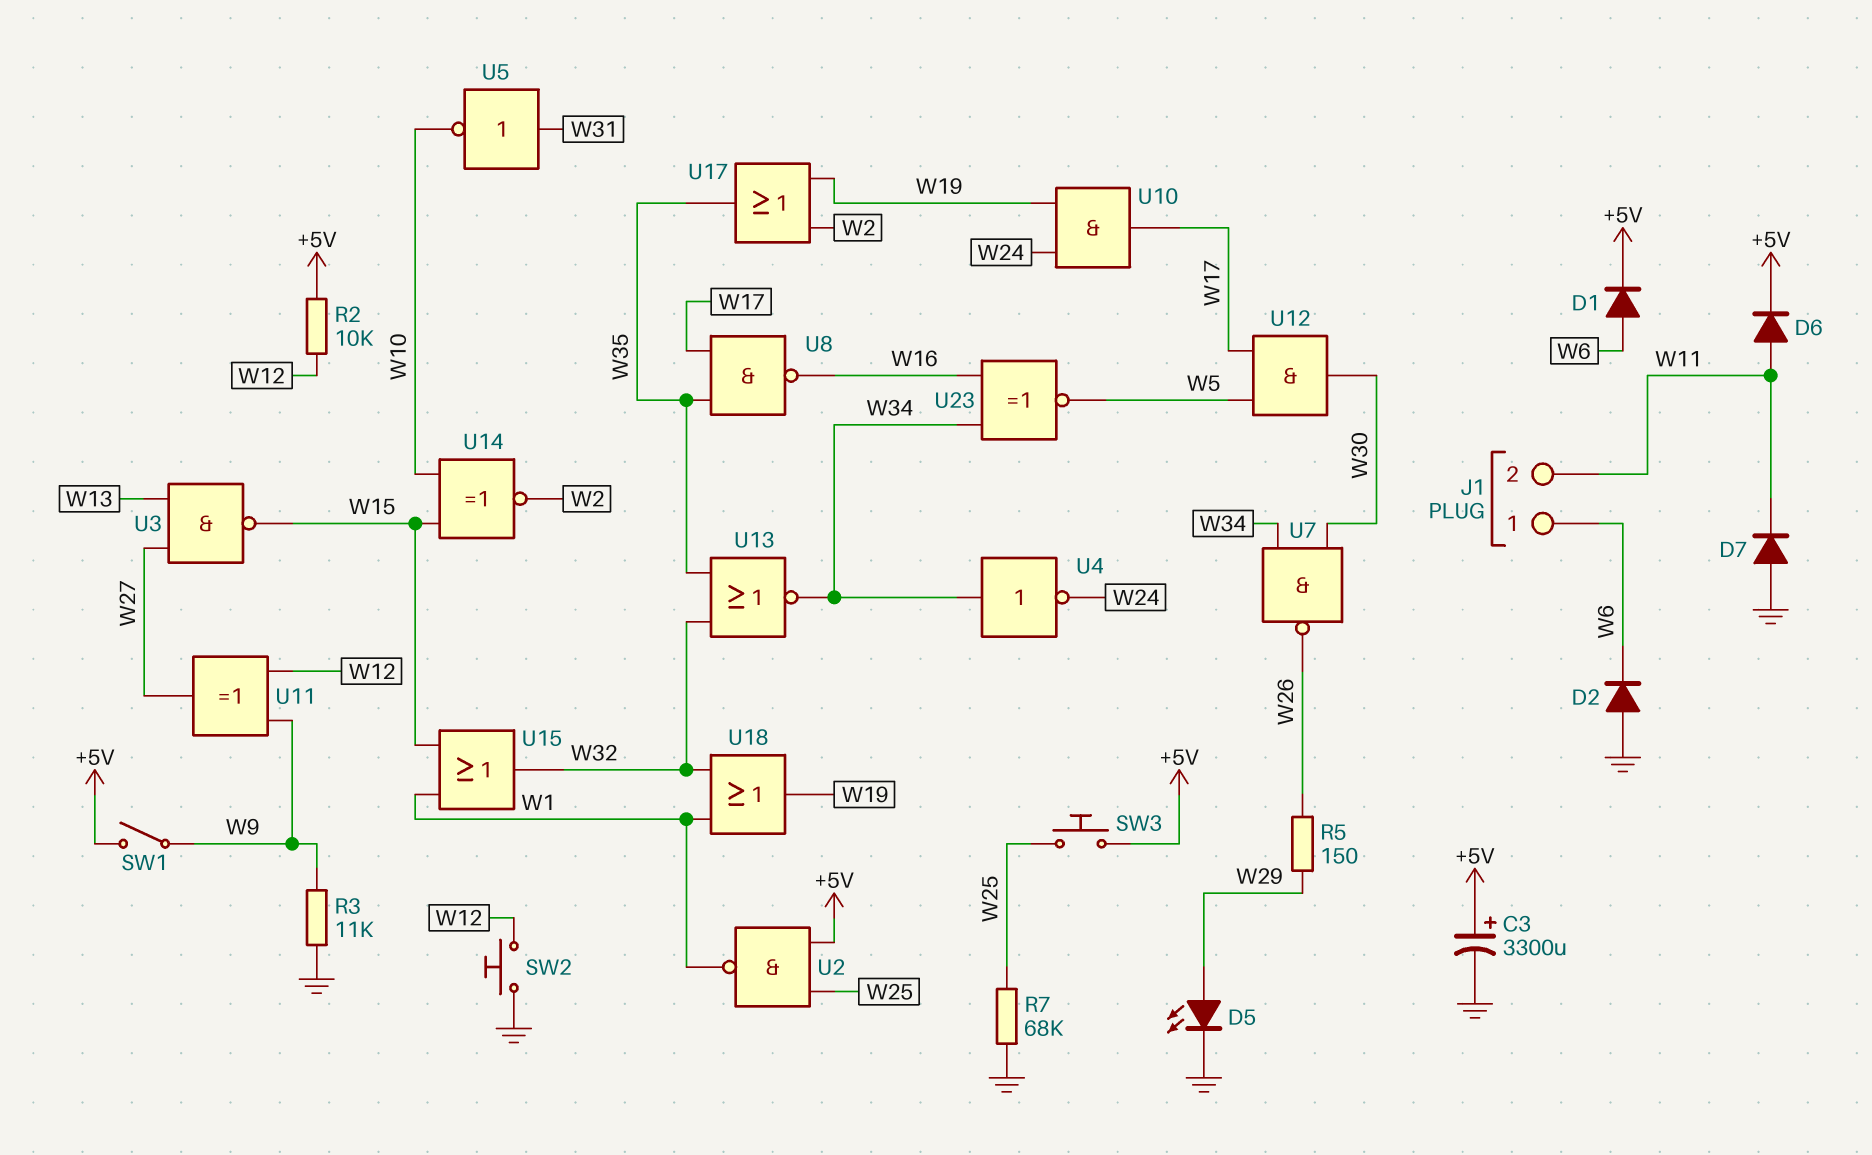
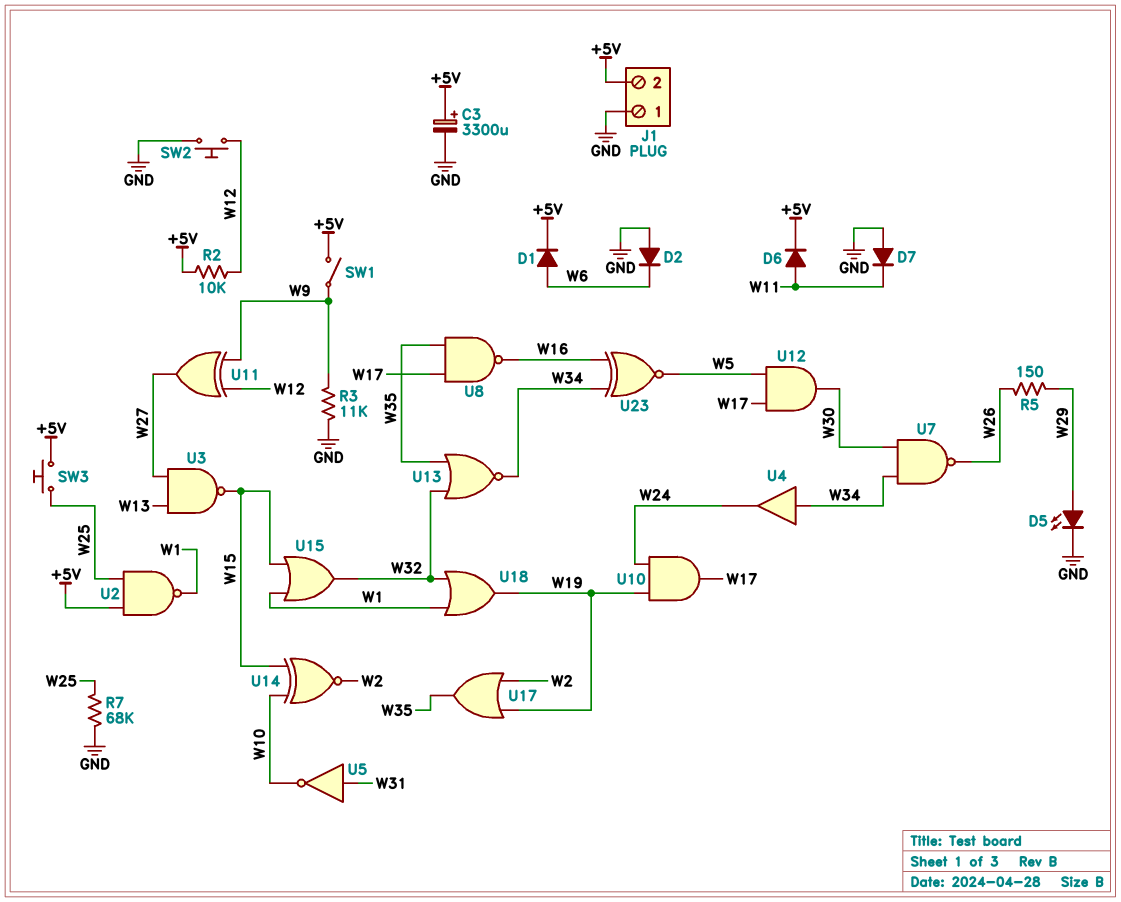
J1 pin 1: W6 -> GND
J1 pin 2: W11 -> +5V
U4: NOT (in W34, out W24) -> buffer (in W34, out W24)

